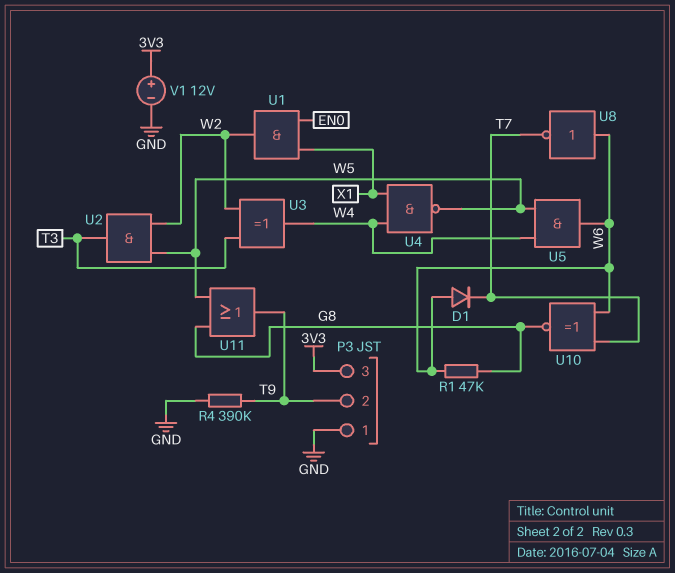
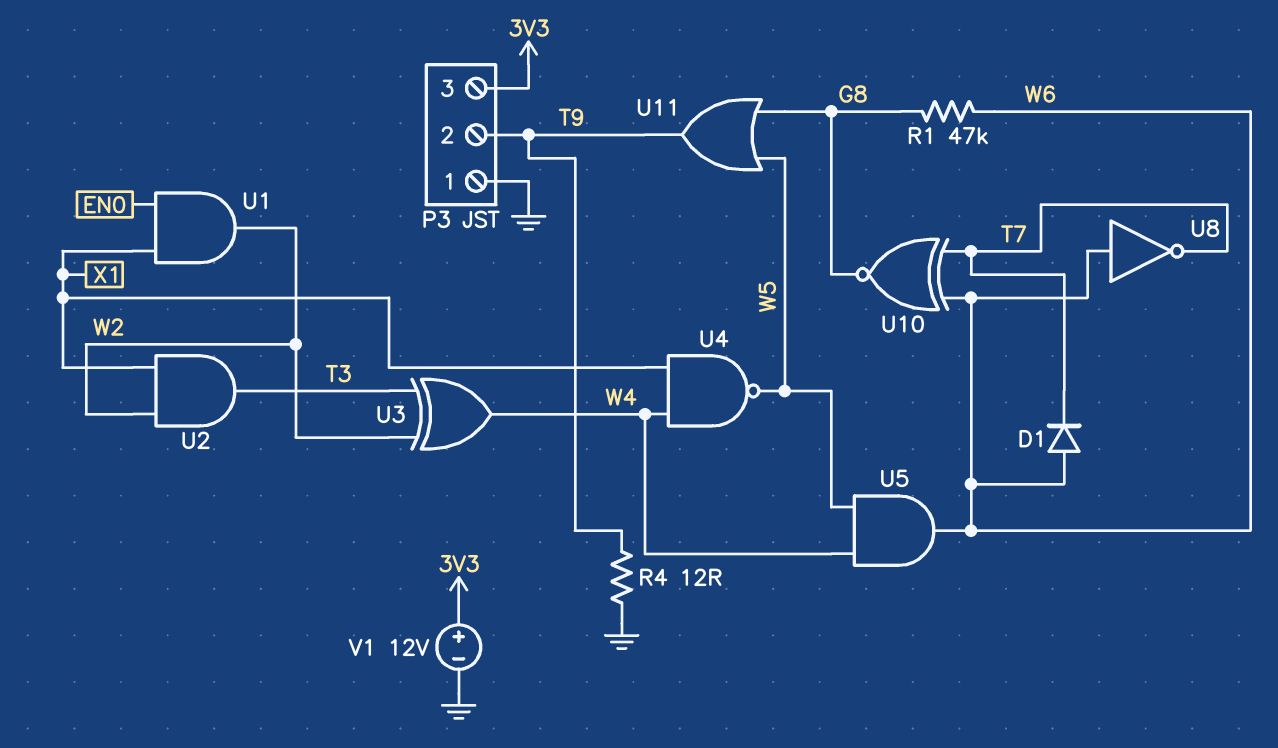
R4: 390k (GND, T9) -> 12 (GND, T9)
U2: AND (in W2, in W5, out T3) -> AND (in W2, in X1, out T3)

